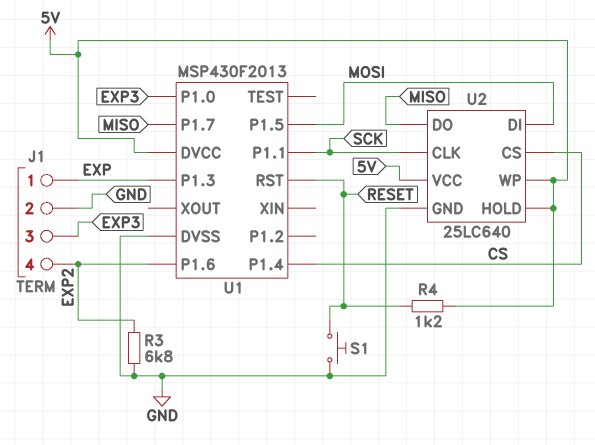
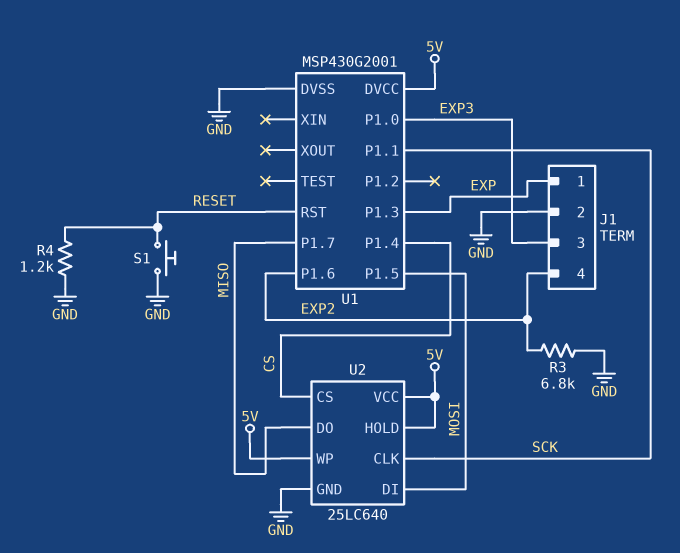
R4: 1.2k (5V, RESET) -> 1.2k (GND, RESET)
U1: MSP430F2013 -> MSP430G2001

